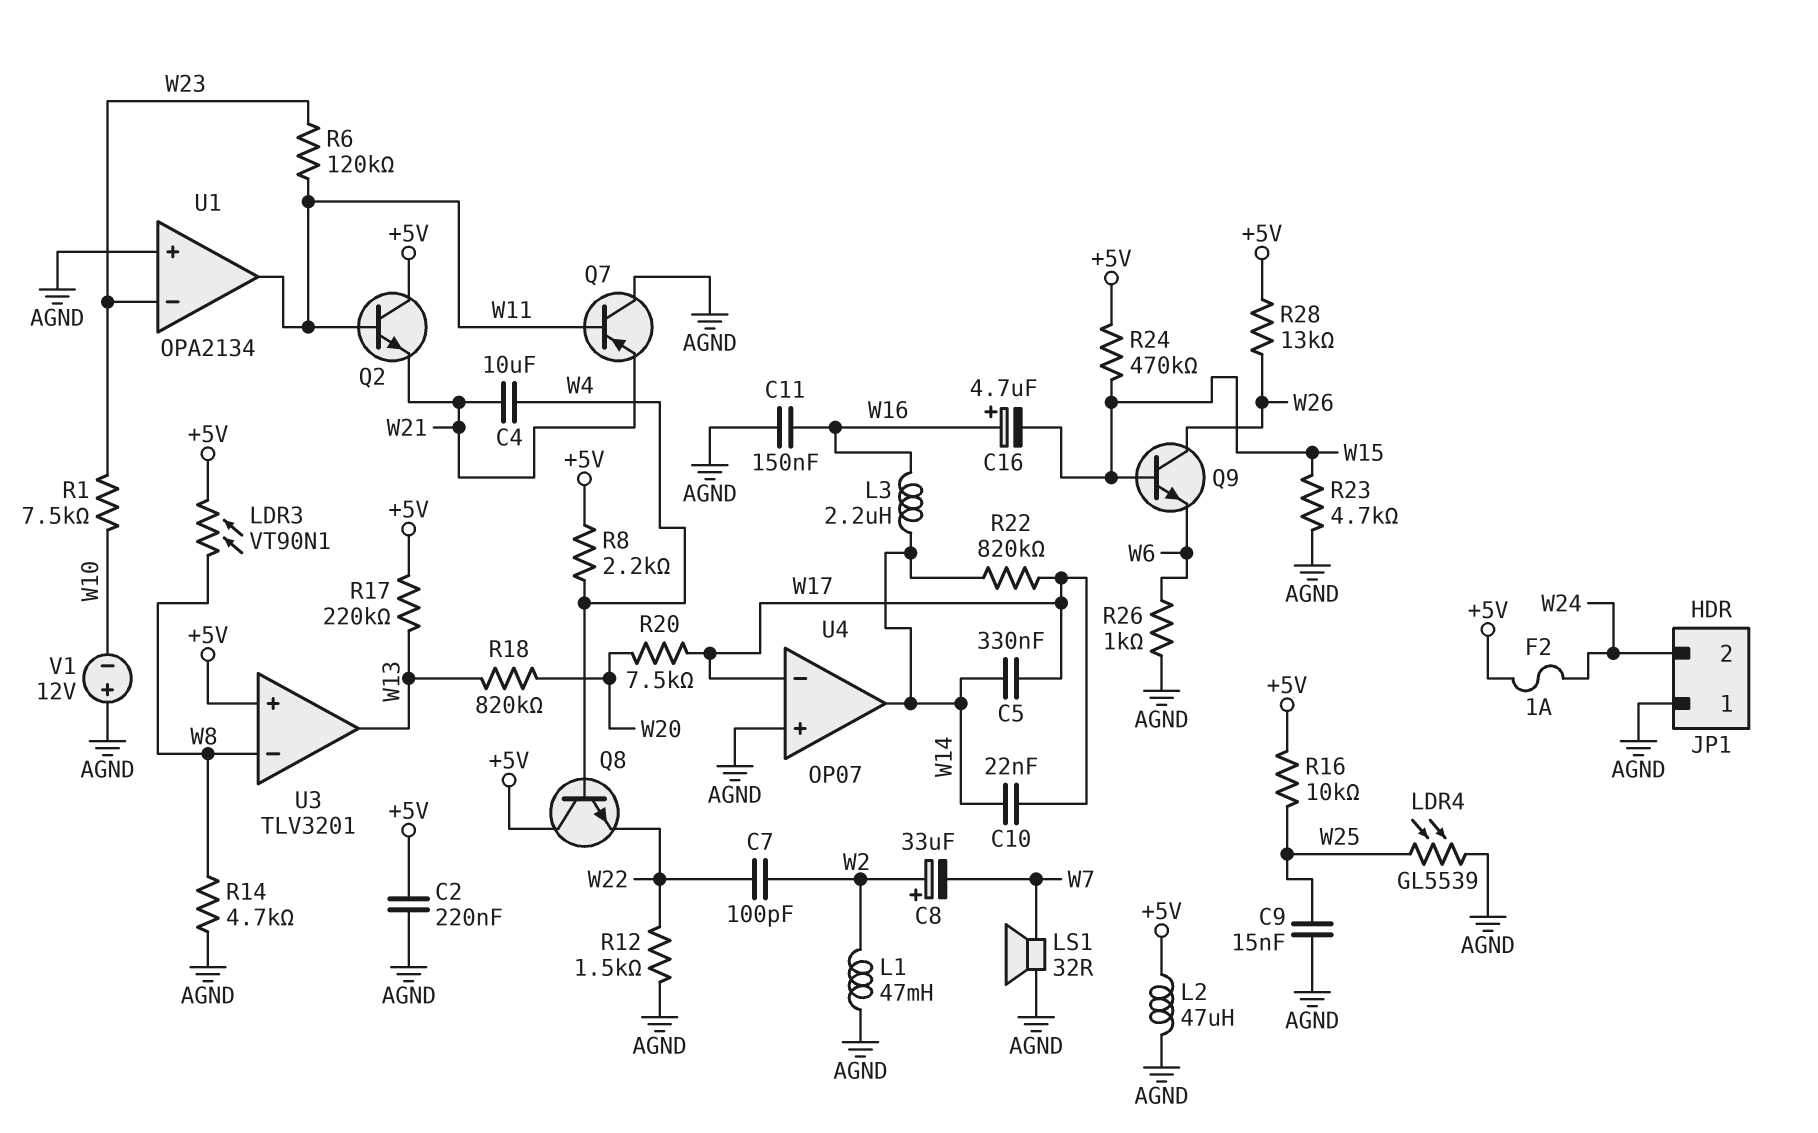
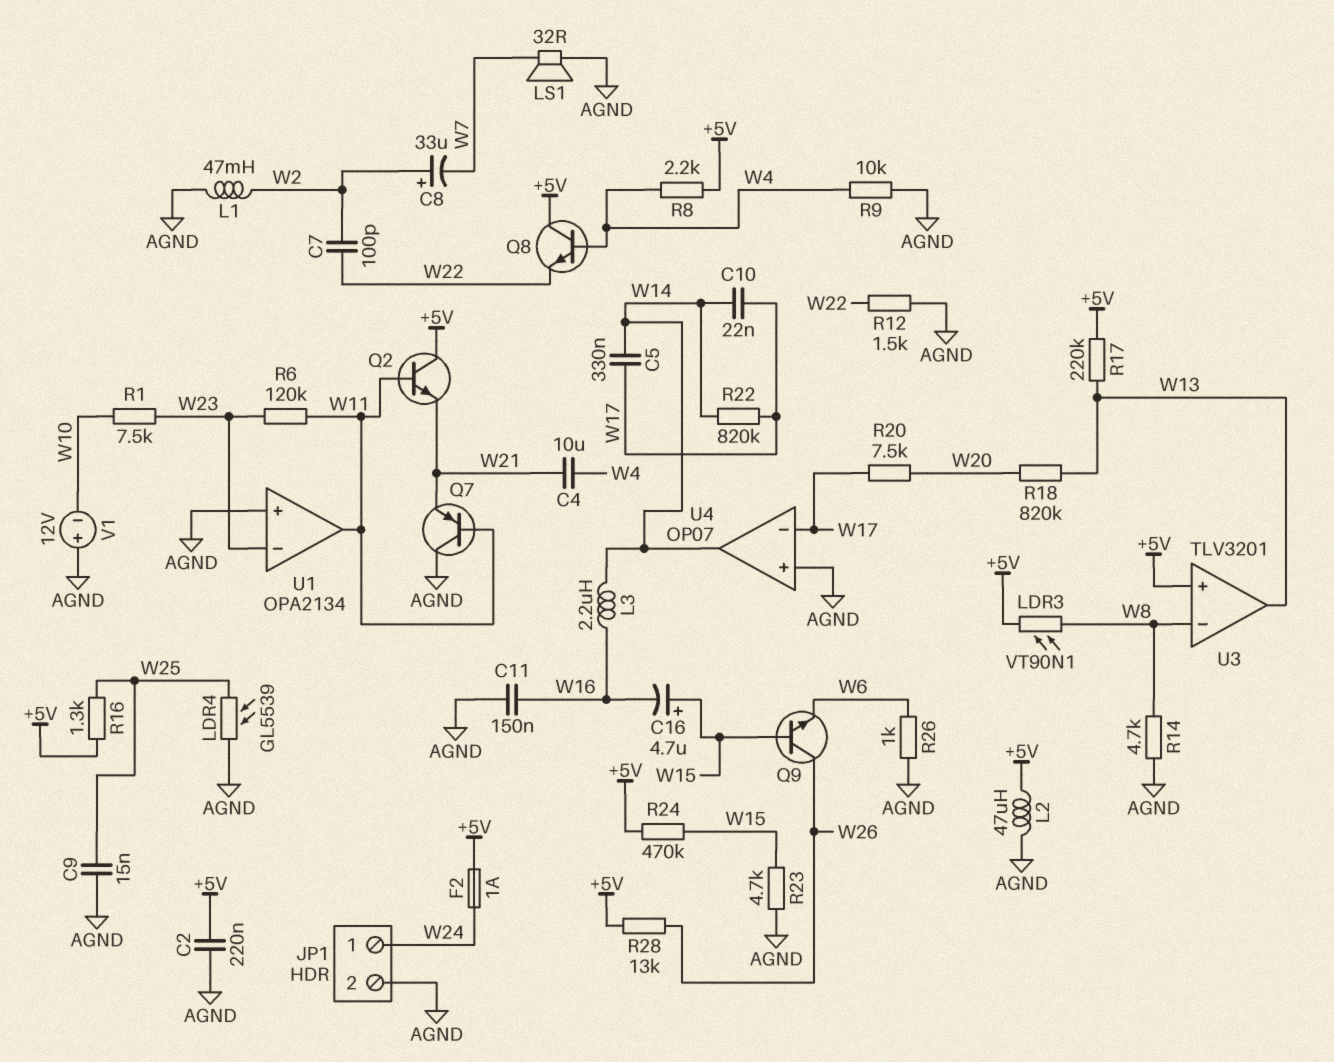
C16: 4.7uF (plus W16, minus W15) -> 4.7uF (plus W15, minus W16)
JP1 pin 1: AGND -> W24
JP1 pin 2: W24 -> AGND
R9: none -> 10k (AGND, W4)
R16: 10k (+5V, W25) -> 1.3k (+5V, W25)

